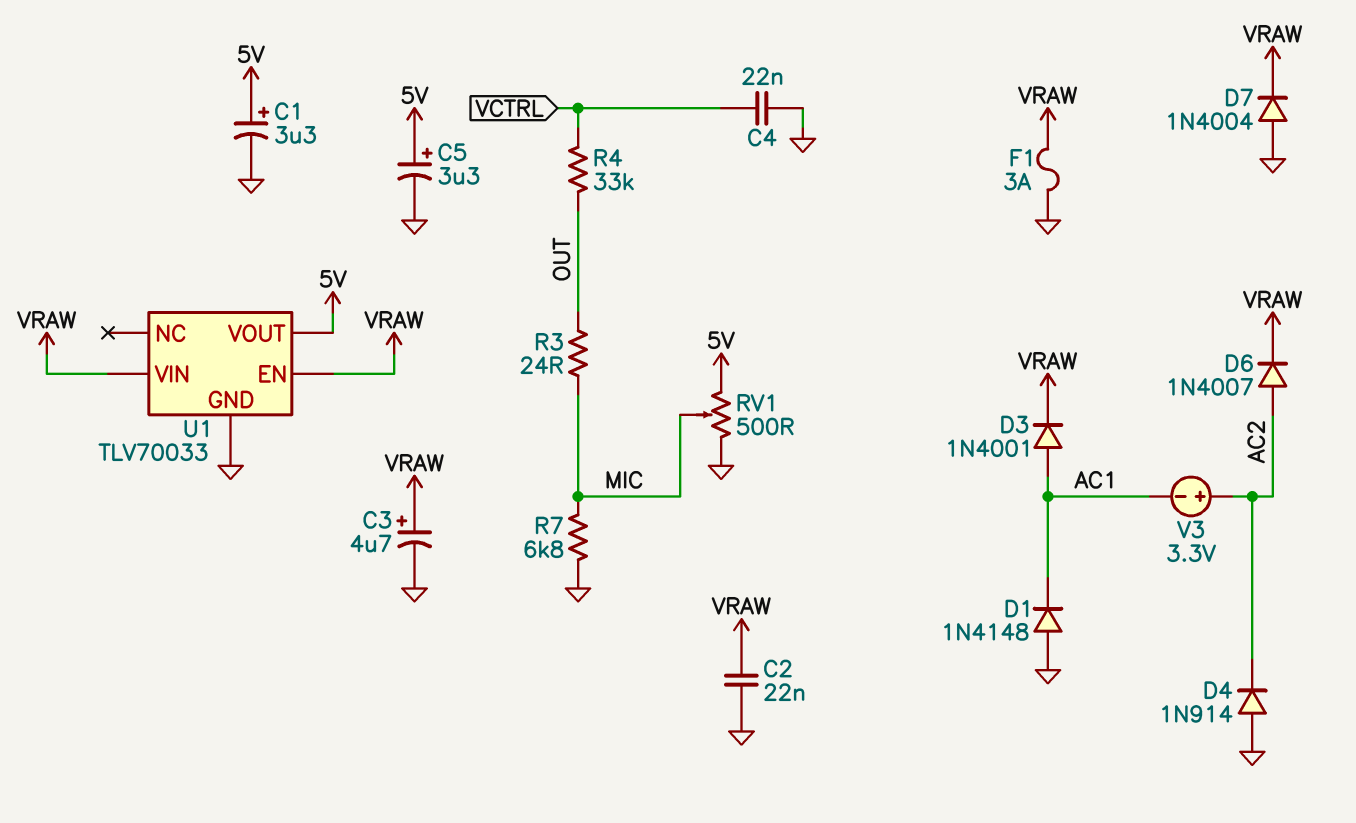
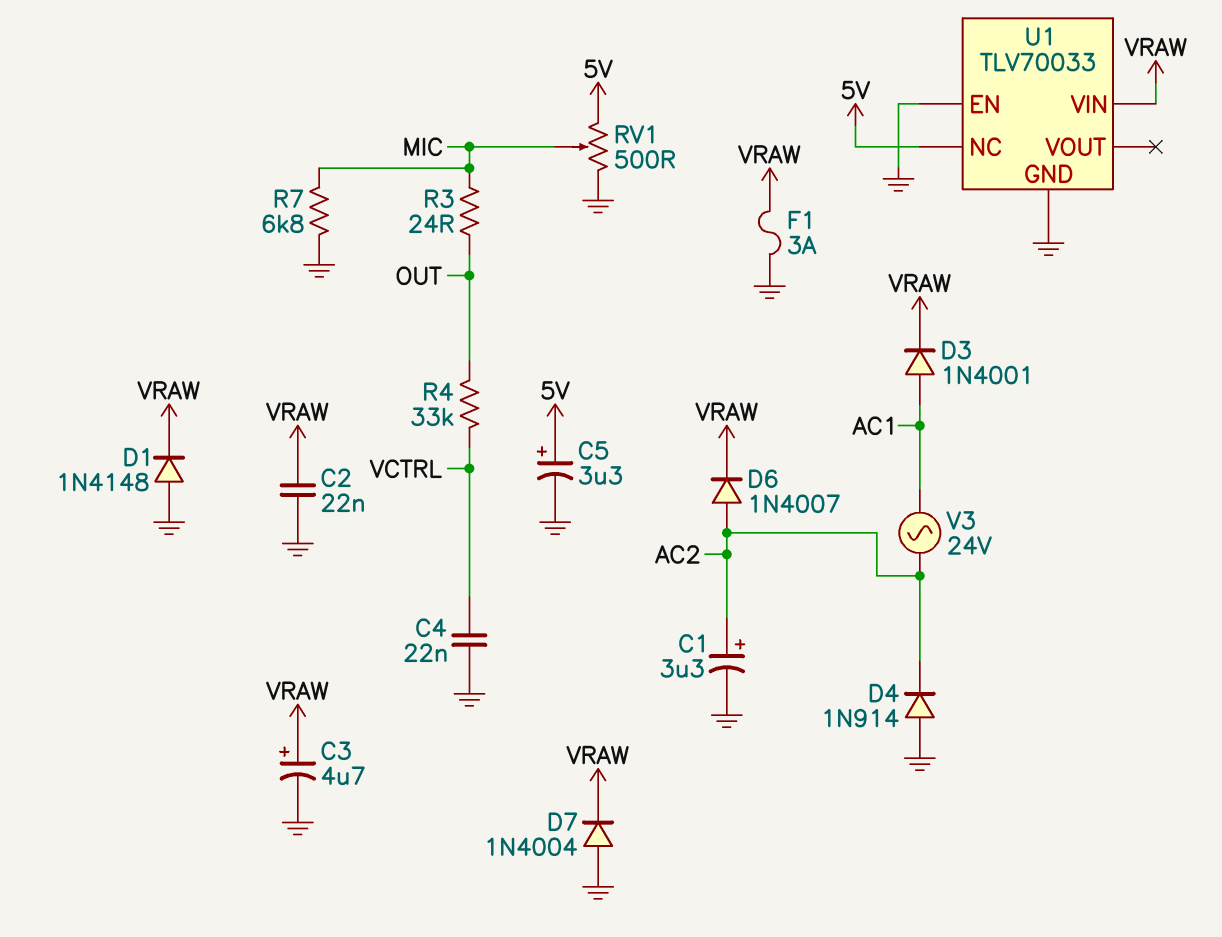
C1: 3.3uF (plus 5V, minus GND) -> 3.3uF (plus AC2, minus GND)
D1: diode 1N4148 (A GND, K AC1) -> diode 1N4148 (A GND, K VRAW)
U1 pin EN: VRAW -> GND
U1 pin NC: none -> 5V
U1 pin VOUT: 5V -> none
V3: 3.3V (plus AC2, minus AC1) -> AC 24V (AC1, AC2)

